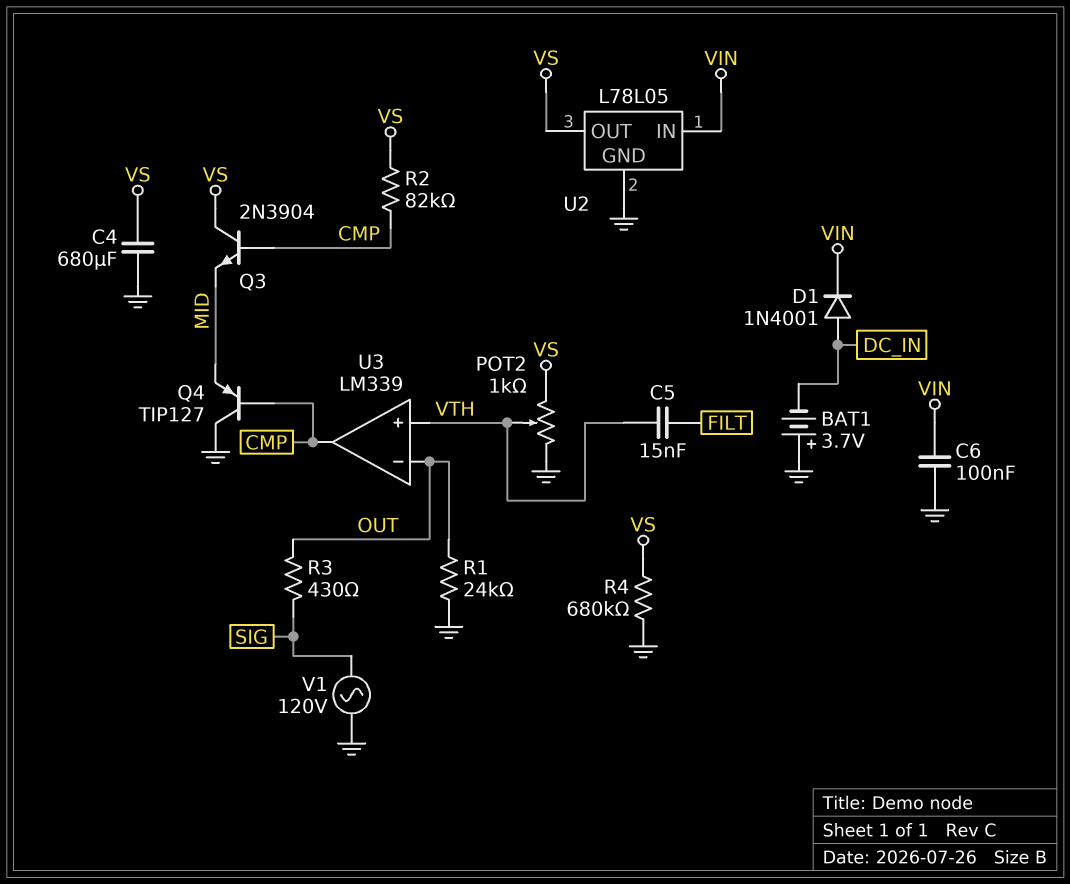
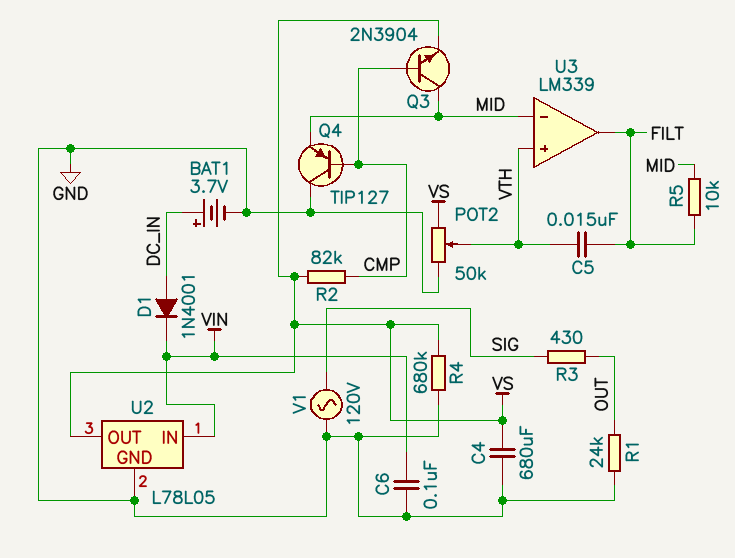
BAT1: 3.7V (plus GND, minus DC_IN) -> 3.7V (plus DC_IN, minus GND)
POT2: 1k (GND, VS, wiper VTH) -> 50k (GND, VS, wiper VTH)
Q3: NPN 2N3904 (B CMP, C VS, E MID) -> NPN 2N3904 (B CMP, C MID, E VS)
R5: none -> 10k (FILT, MID)
U3 pin in-: OUT -> MID
U3 pin out: CMP -> FILT

